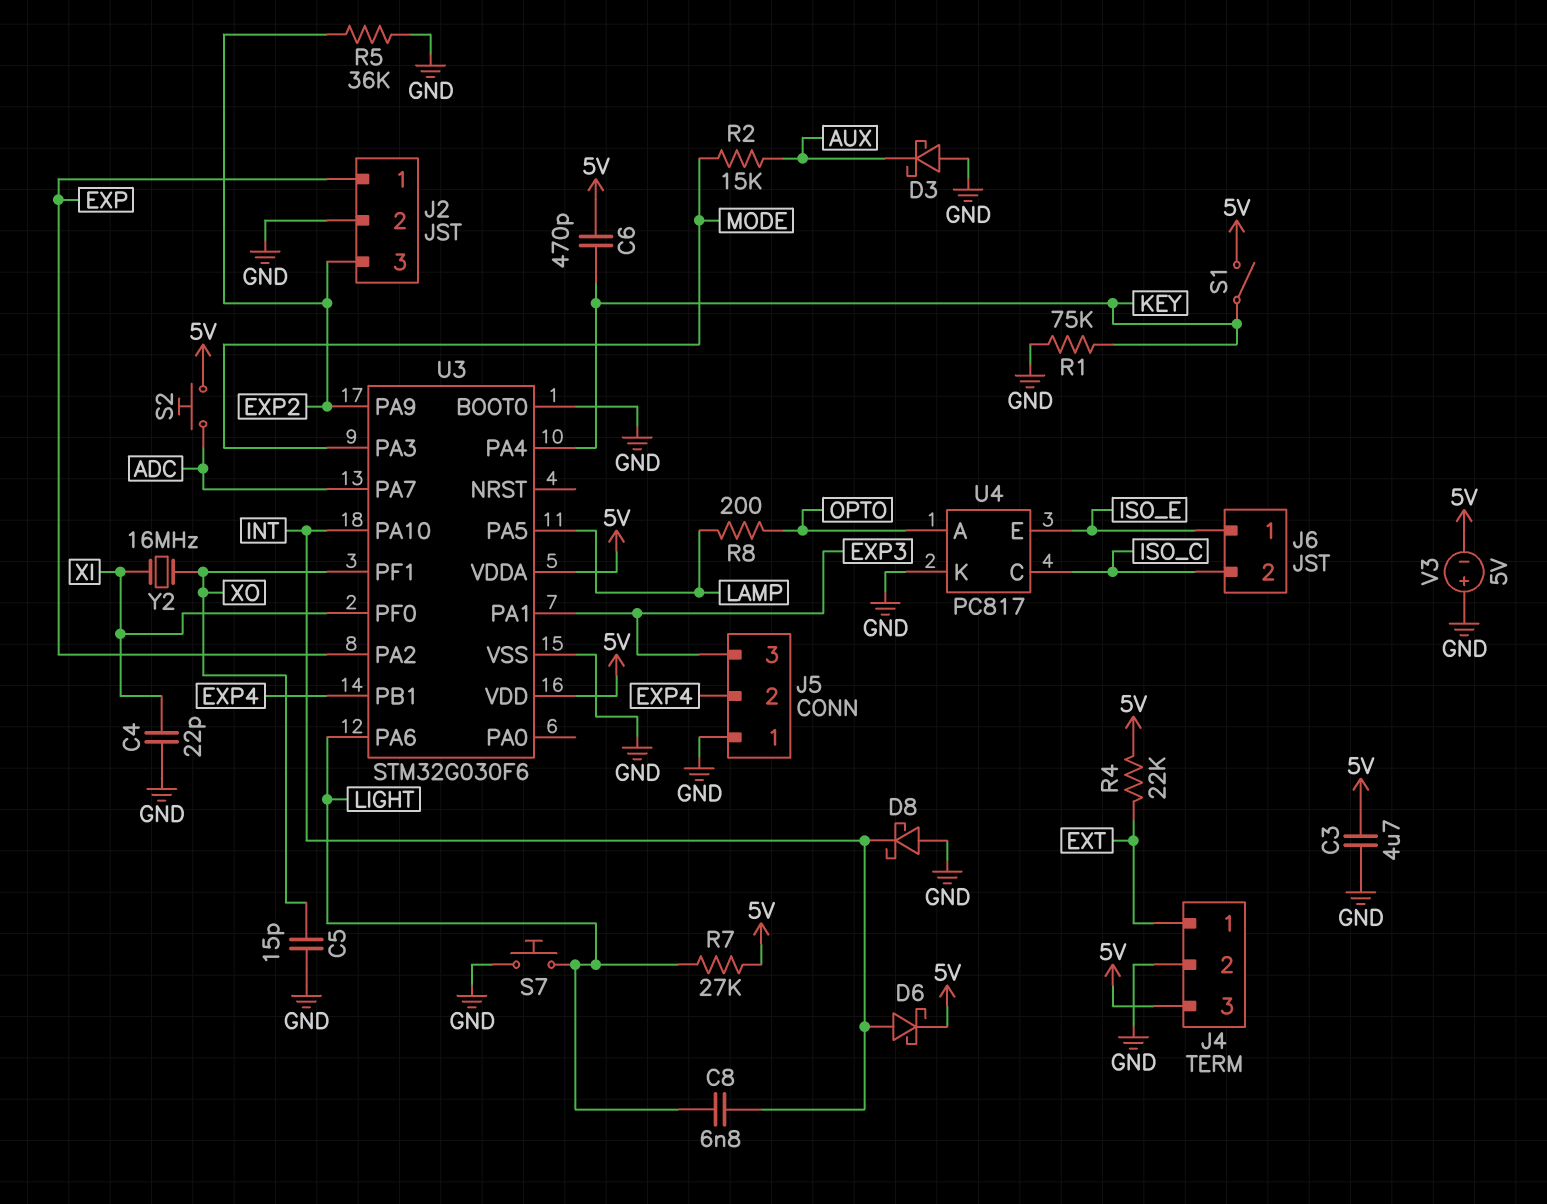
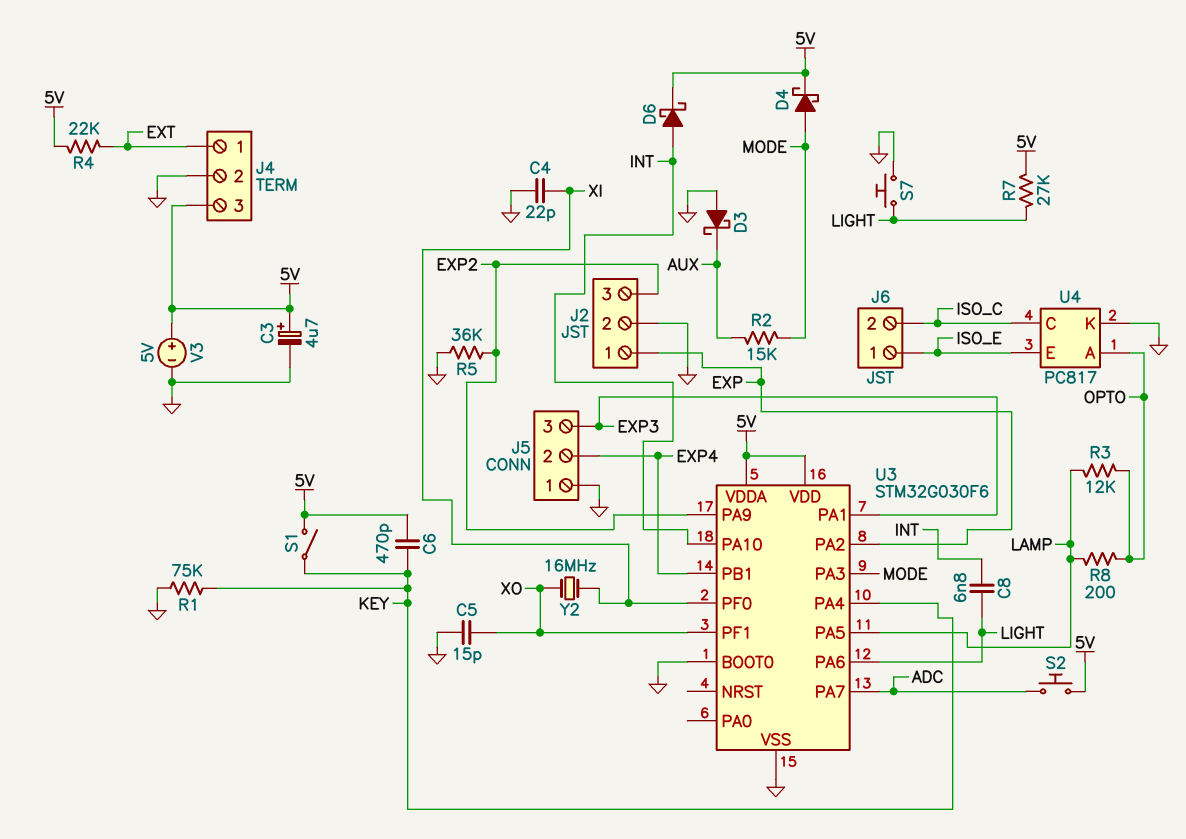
C3: 4.7uF (5V, GND) -> 4.7uF (plus 5V, minus GND)
D4: none -> schottky (A MODE, K 5V)
D8: schottky (A GND, K INT) -> none
R3: none -> 12k (LAMP, OPTO)
V3: 5V (plus GND, minus 5V) -> 5V (plus 5V, minus GND)

